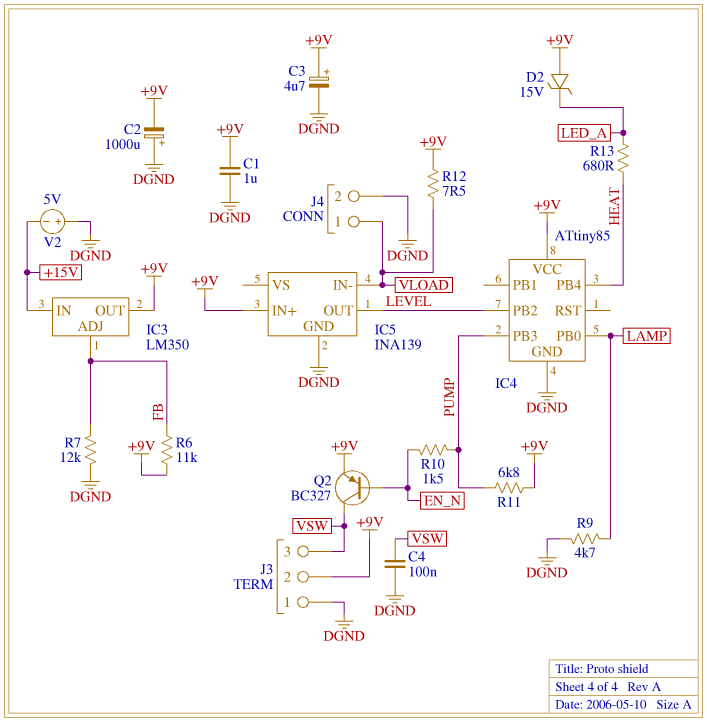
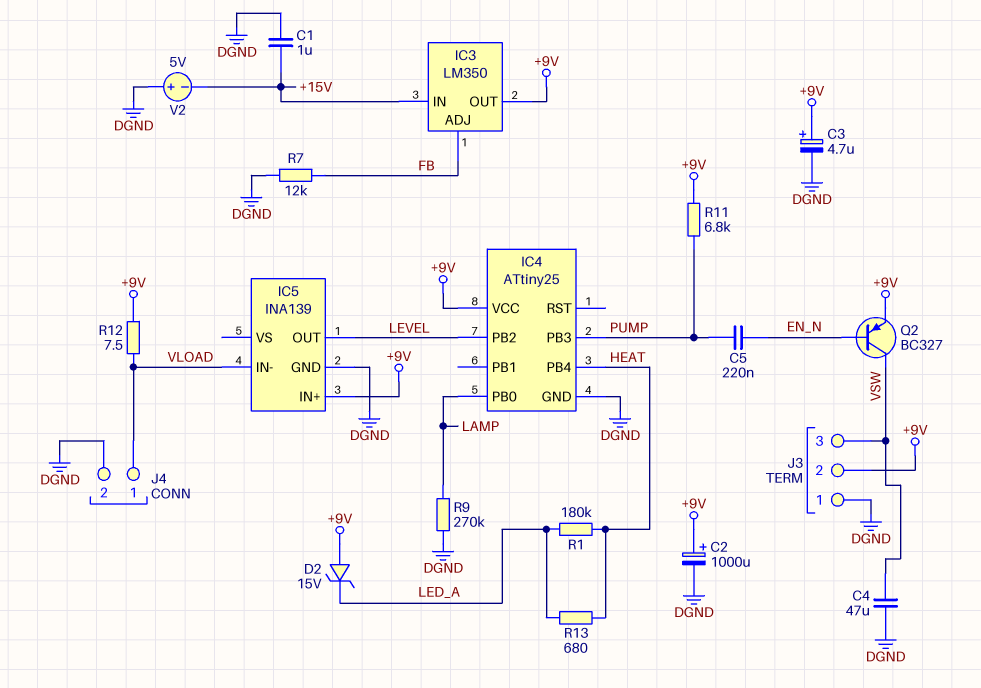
C1: 1uF (+9V, DGND) -> 1uF (+15V, DGND)
C2: 1000uF (plus DGND, minus +9V) -> 1000uF (plus +9V, minus DGND)
C4: 100nF (DGND, VSW) -> 47uF (DGND, VSW)
C5: none -> 220nF (EN_N, PUMP)
IC4: ATtiny85 -> ATtiny25
R1: none -> 180k (HEAT, LED_A)
R6: 11k (+9V, FB) -> none
R9: 4.7k (DGND, LAMP) -> 270k (DGND, LAMP)
R10: 1.5k (EN_N, PUMP) -> none

